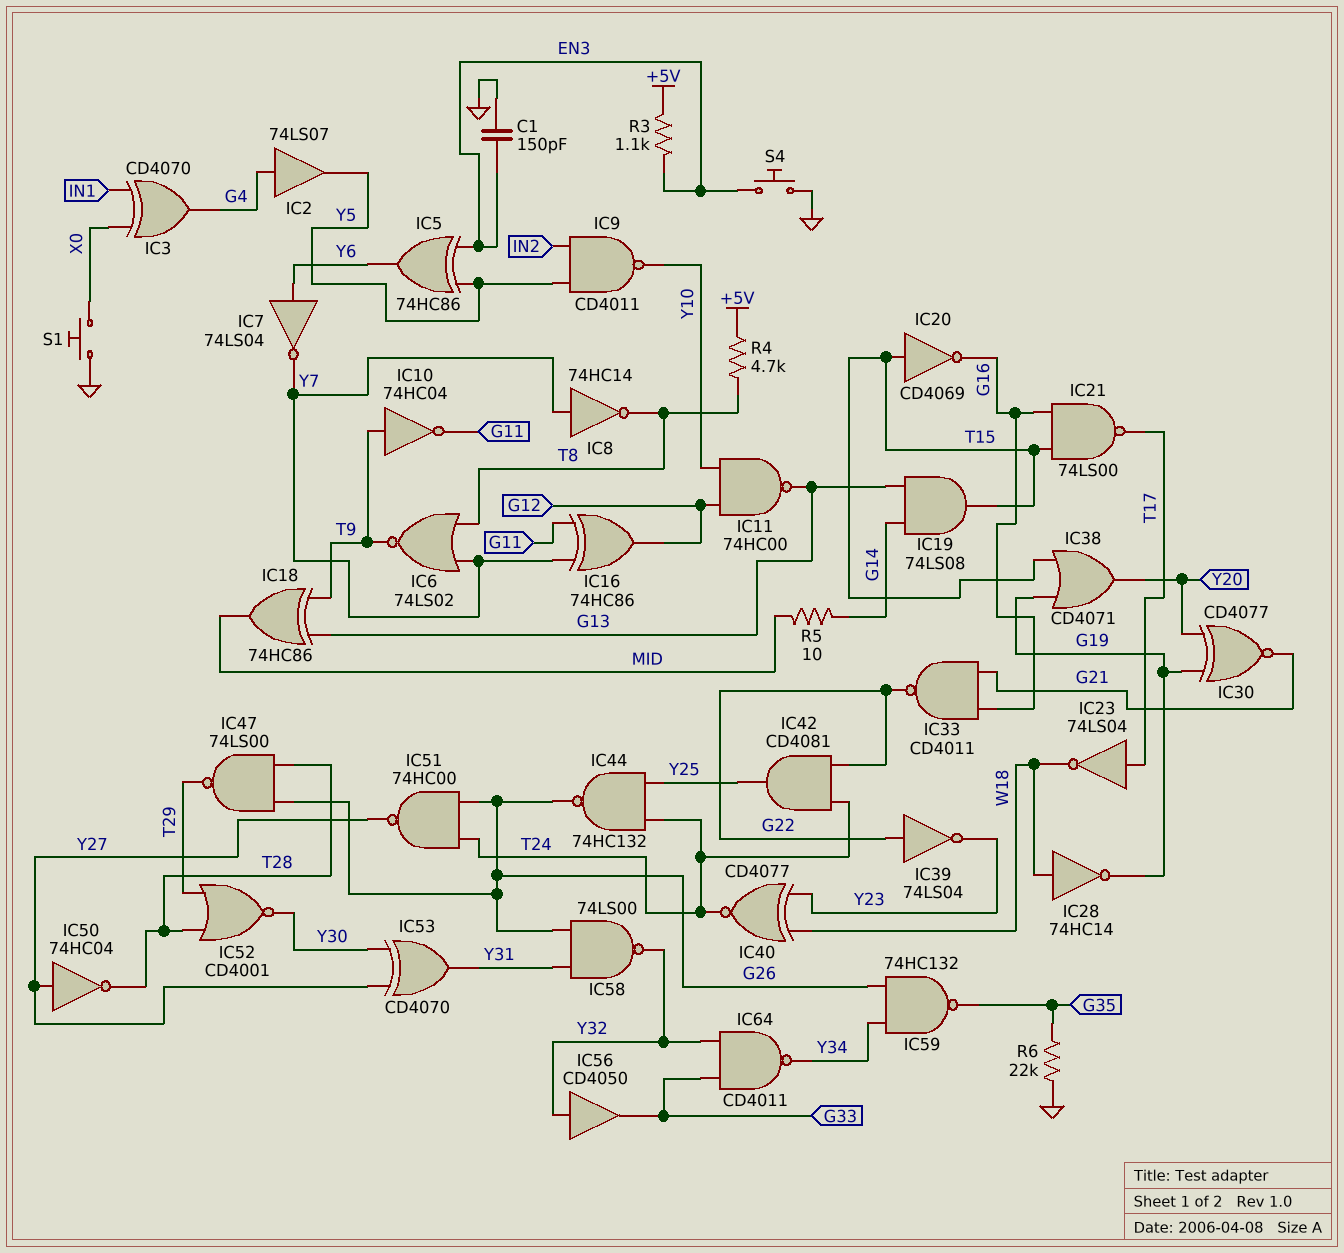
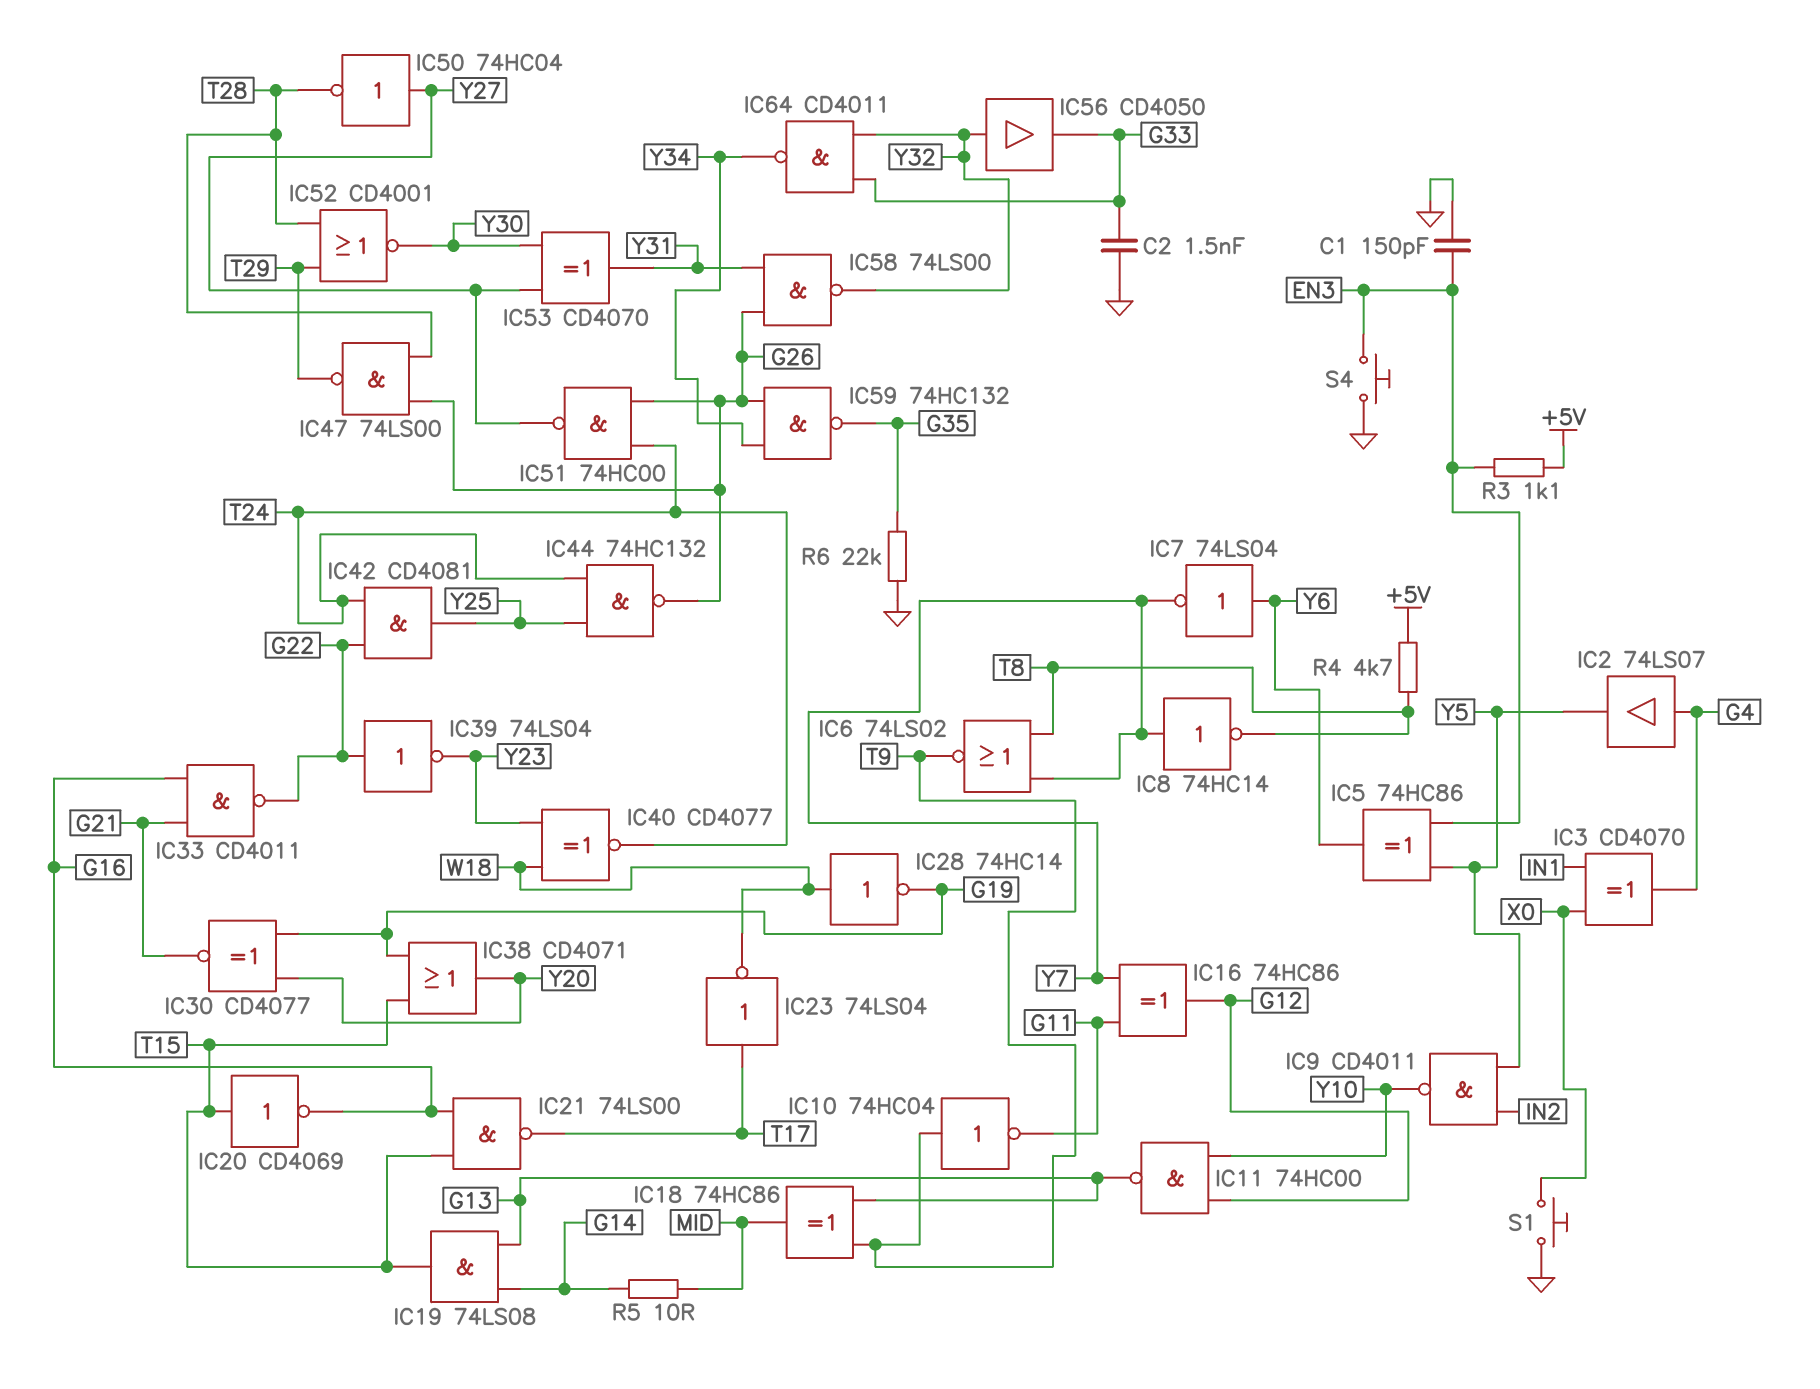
C2: none -> 1.5nF (G33, GND)

